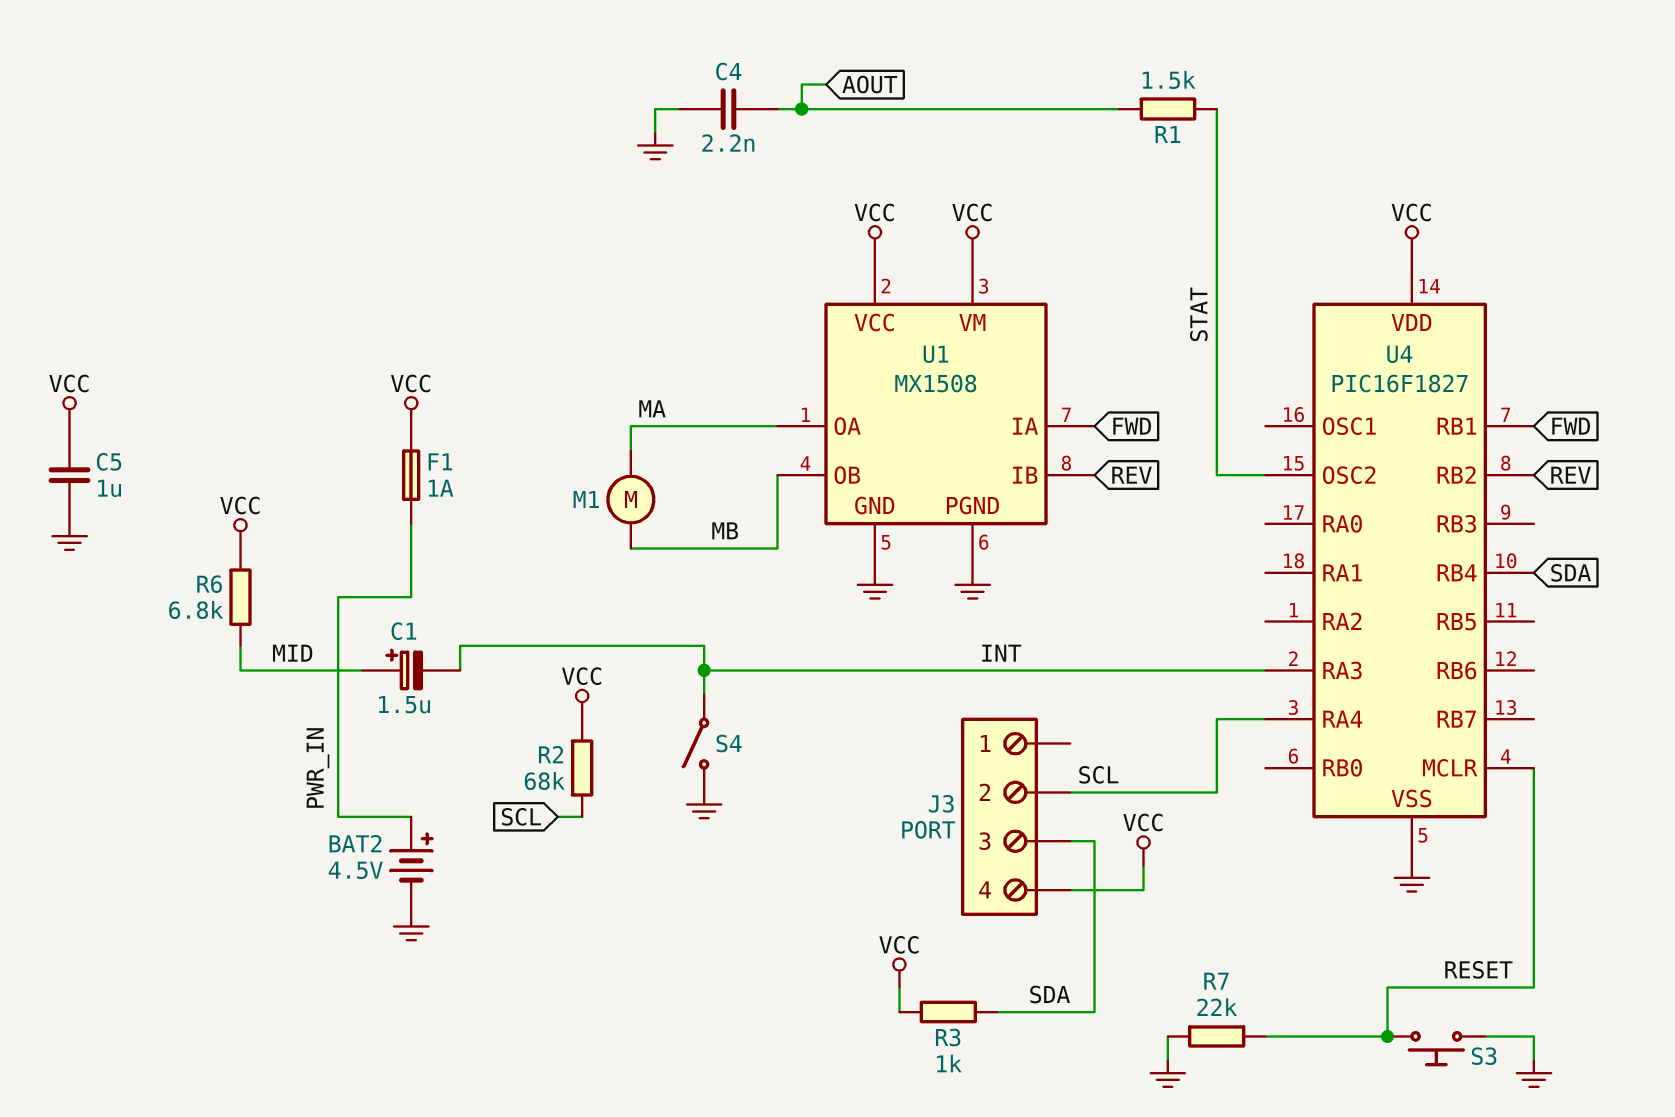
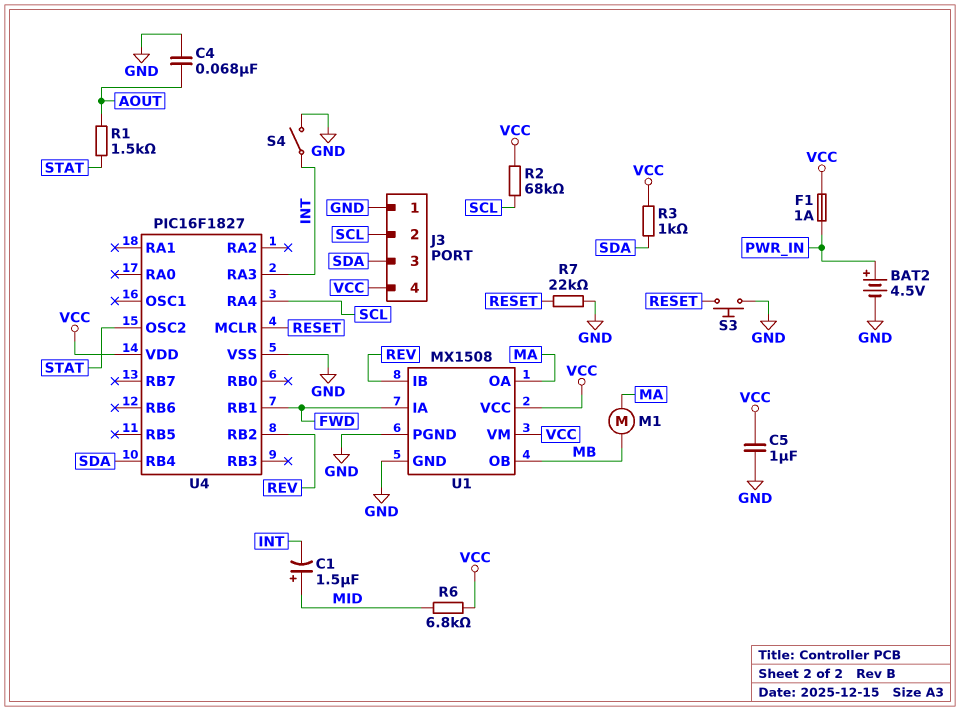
C4: 2.2nF (AOUT, GND) -> 68nF (AOUT, GND)
J3 pin 1: none -> GND

